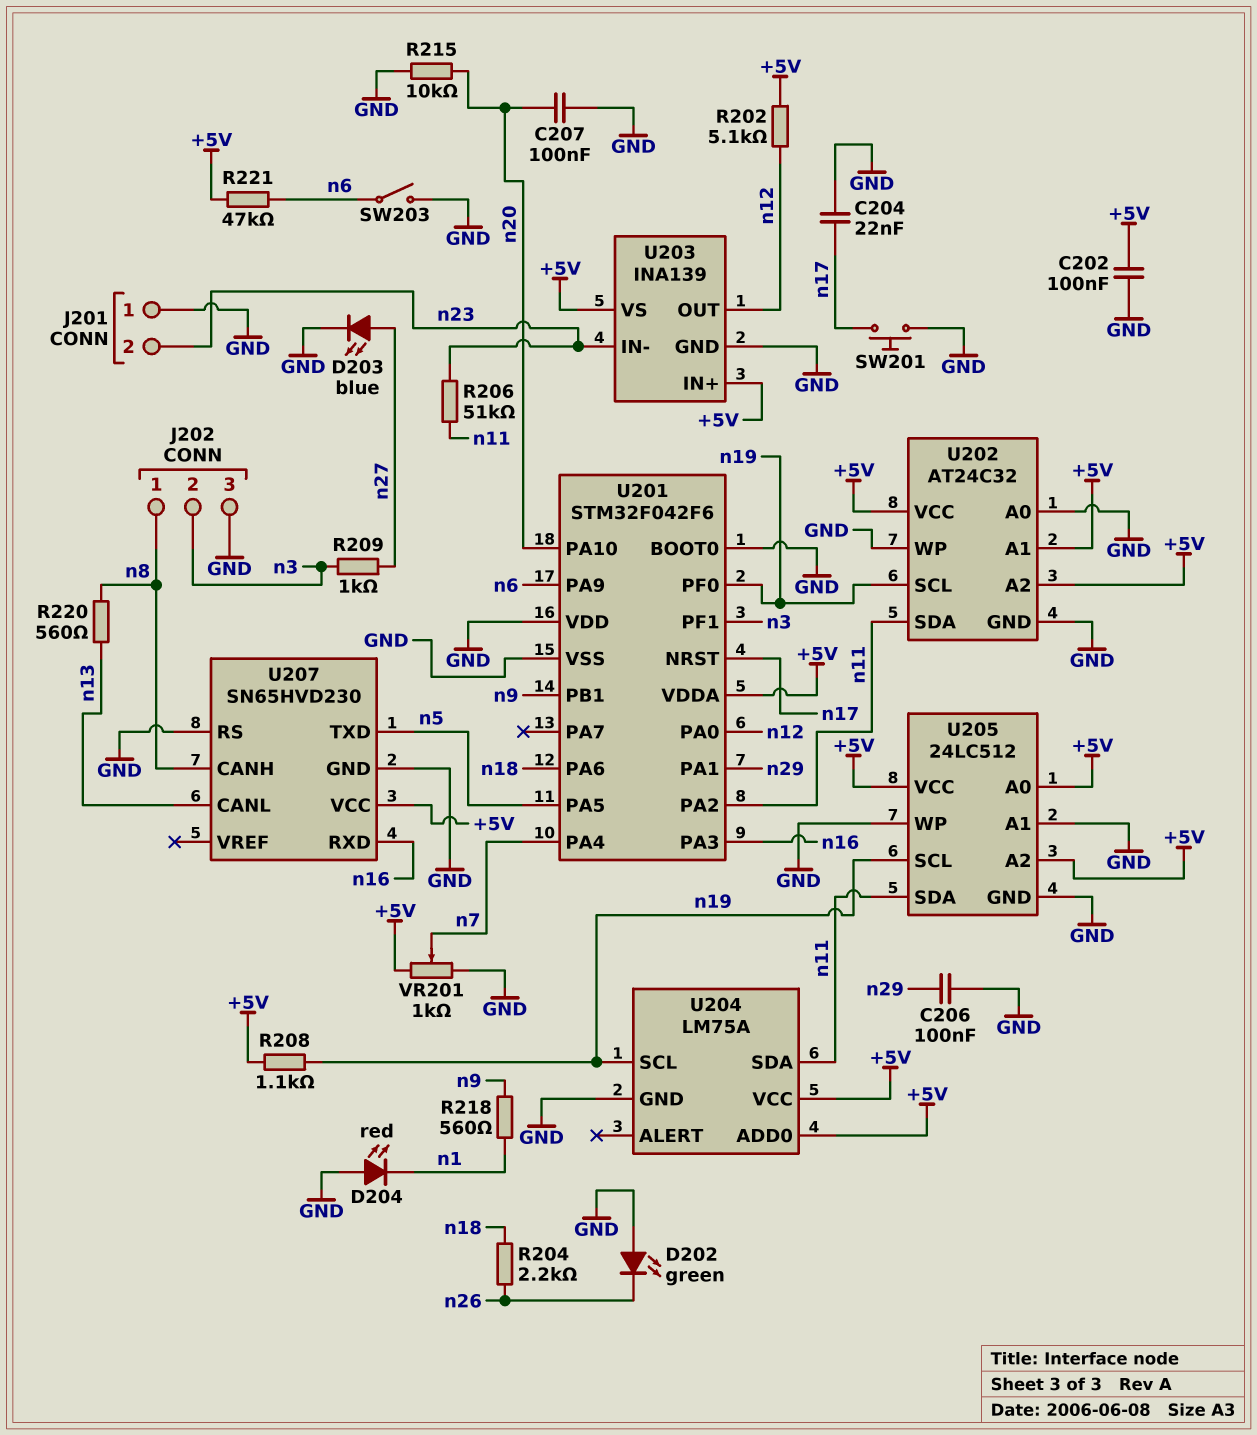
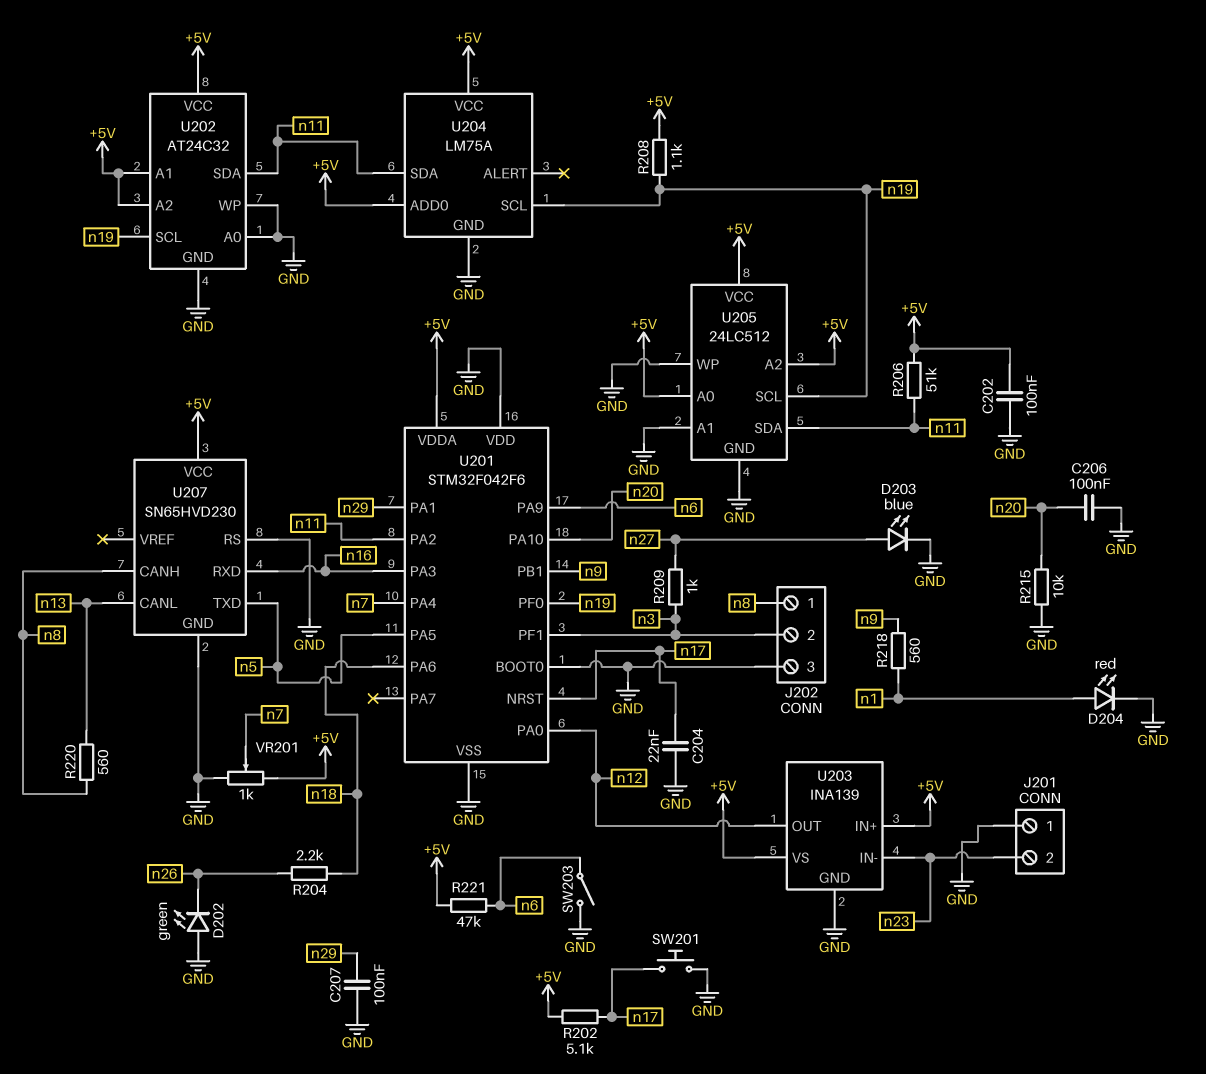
C206: 100nF (GND, n29) -> 100nF (GND, n20)
C207: 100nF (GND, n20) -> 100nF (GND, n29)
D204: LED red (A GND, K n1) -> LED red (A n1, K GND)
R202: 5.1k (+5V, n12) -> 5.1k (+5V, n17)
R206: 51k (n11, n23) -> 51k (+5V, n11)

